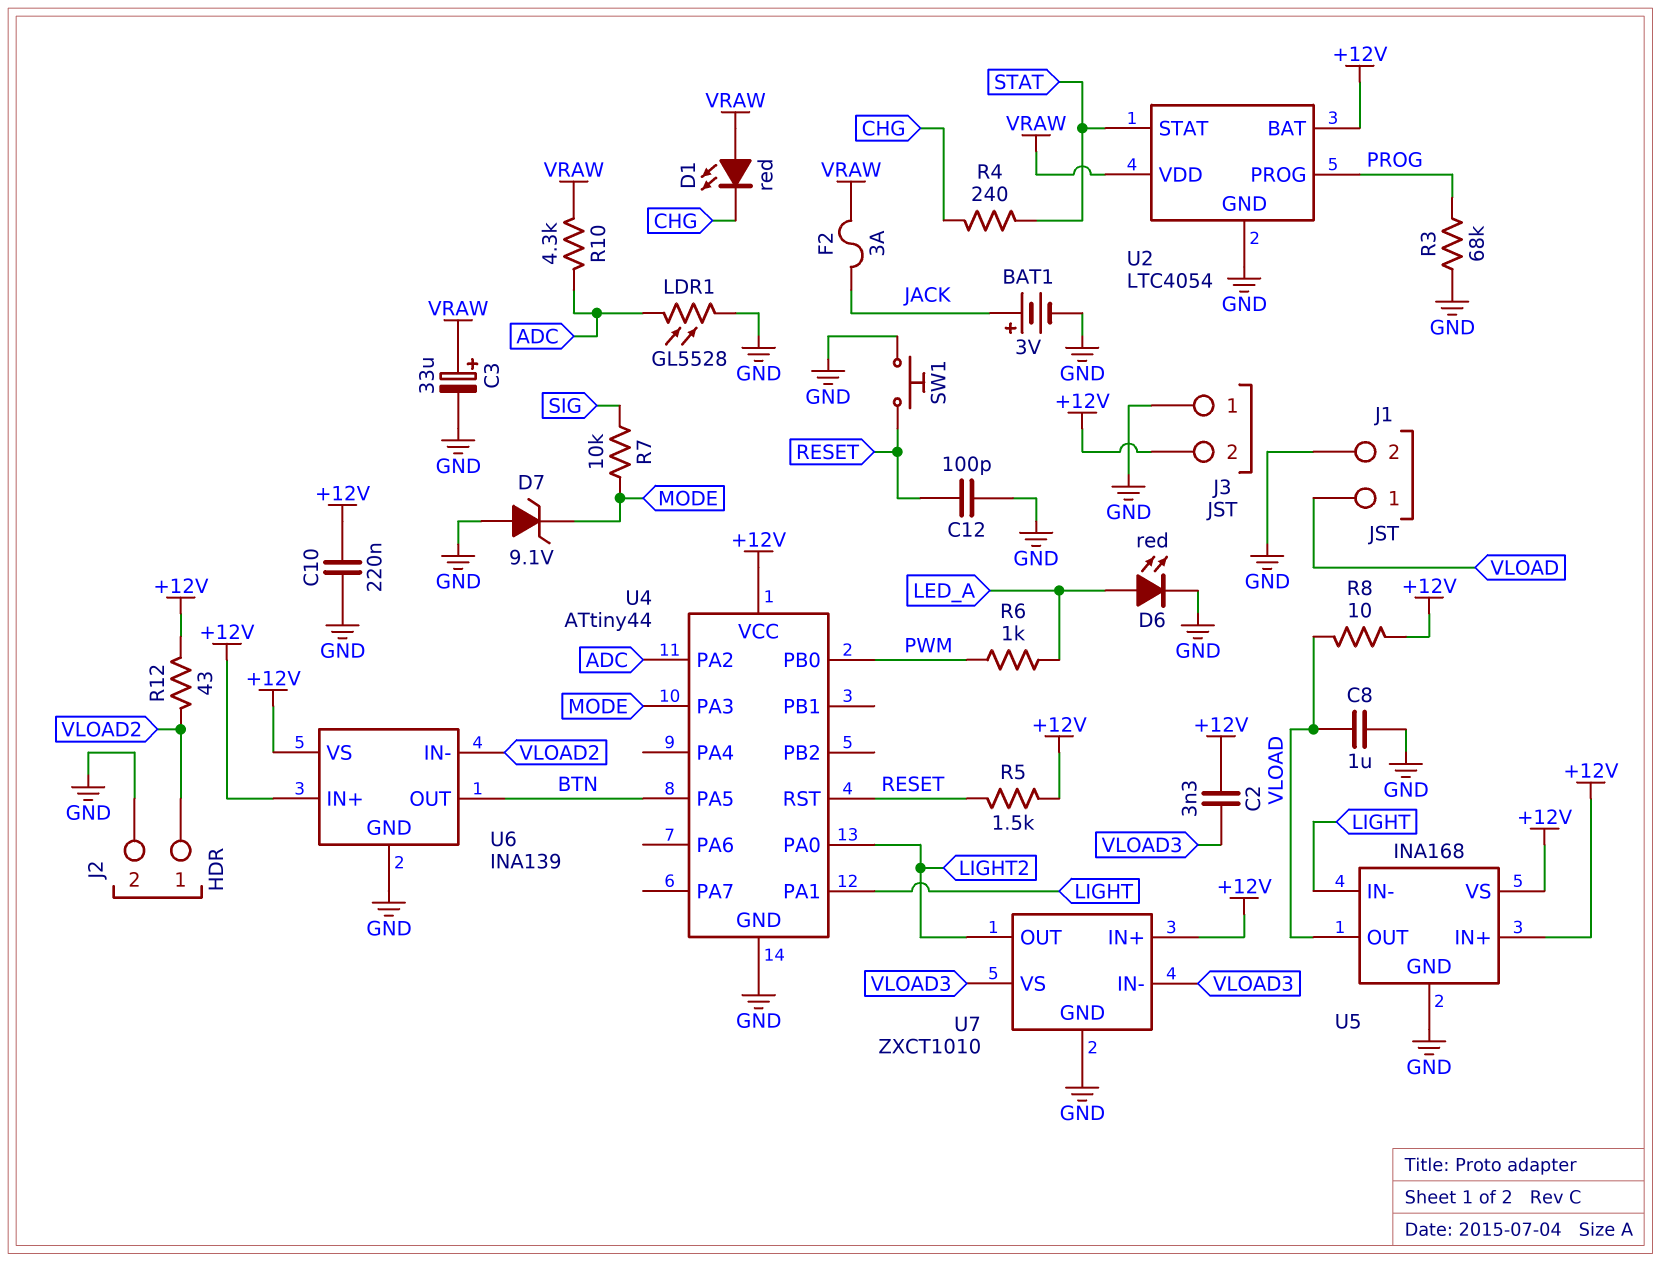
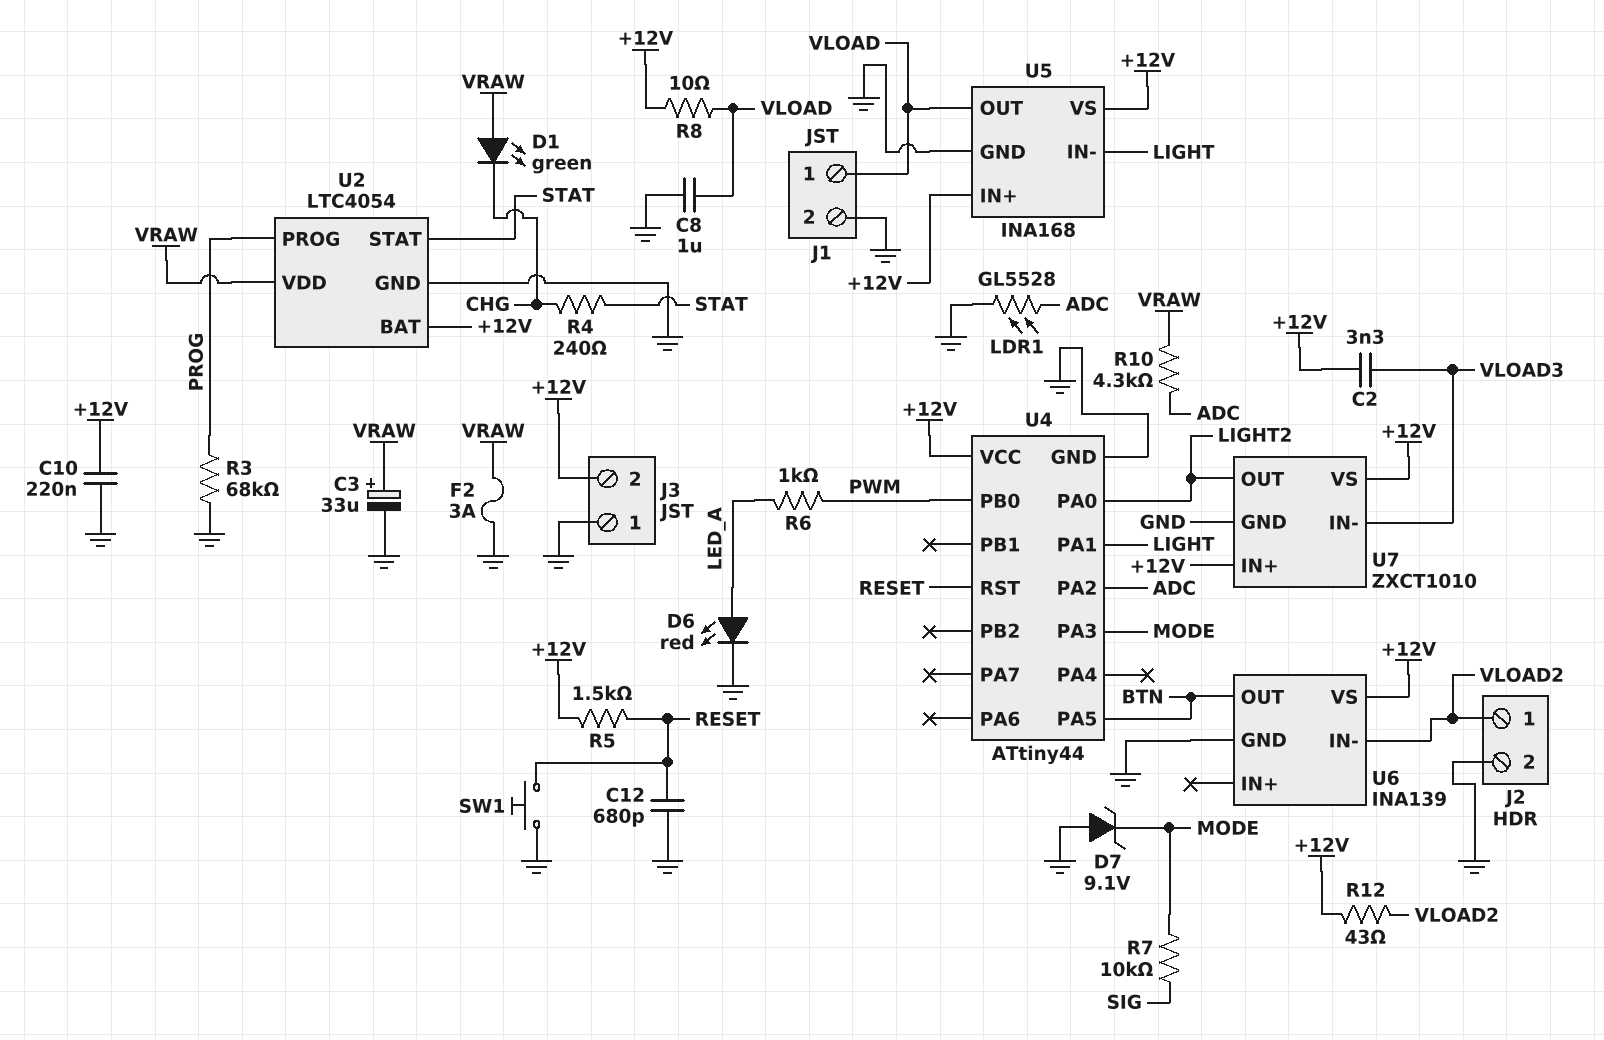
BAT1: 3V (plus JACK, minus GND) -> none
C12: 100pF (GND, RESET) -> 680pF (GND, RESET)
D1: LED red (A VRAW, K CHG) -> LED green (A VRAW, K CHG)
F2: 3A (JACK, VRAW) -> 3A (GND, VRAW)
U6 pin IN+: +12V -> none
U7 pin VS: VLOAD3 -> +12V

